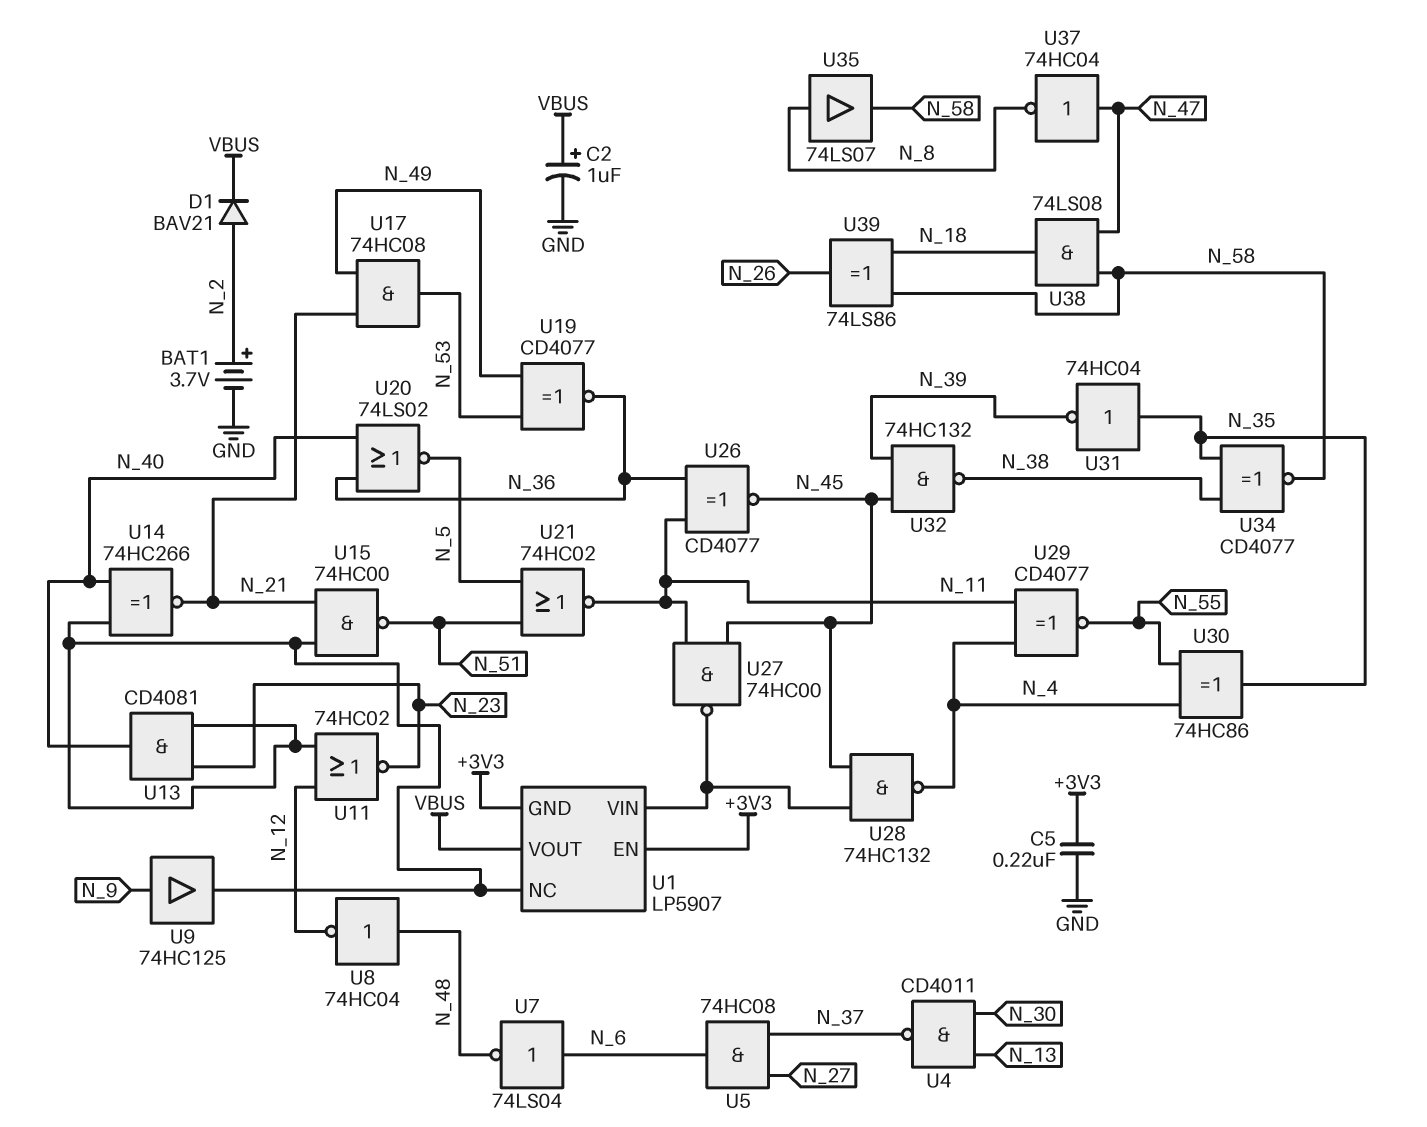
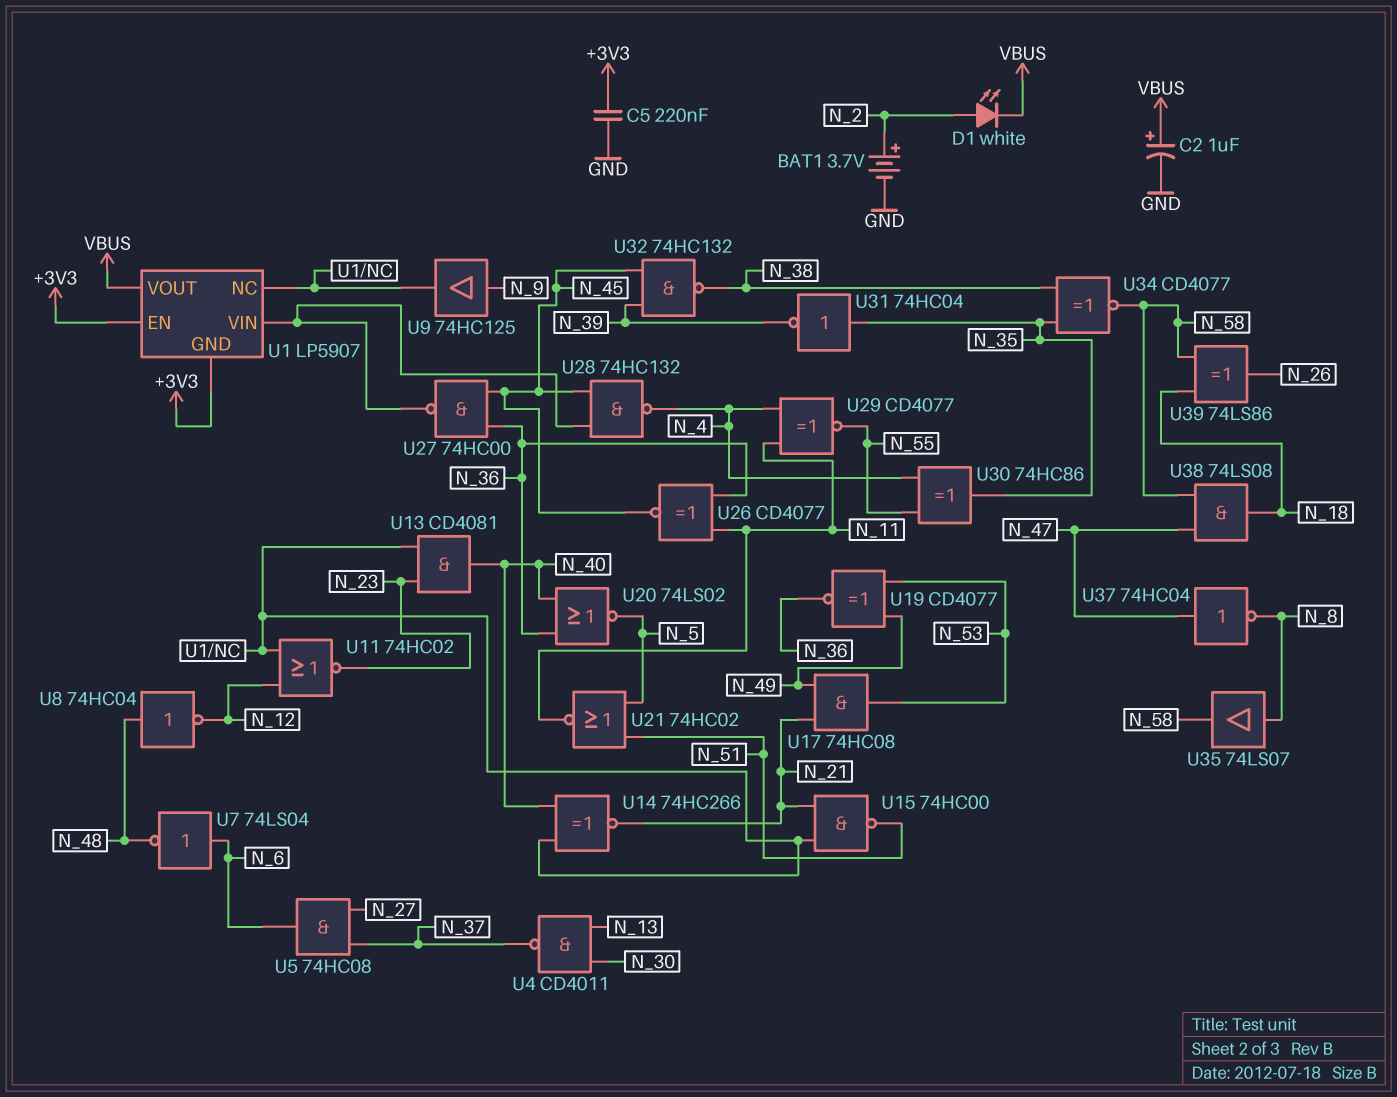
D1: diode BAV21 (A N_2, K VBUS) -> LED white (A N_2, K VBUS)
U27: NAND 74HC00 (in N_11, in N_45, out U1/VIN) -> NAND 74HC00 (in N_36, in N_45, out U1/VIN)

